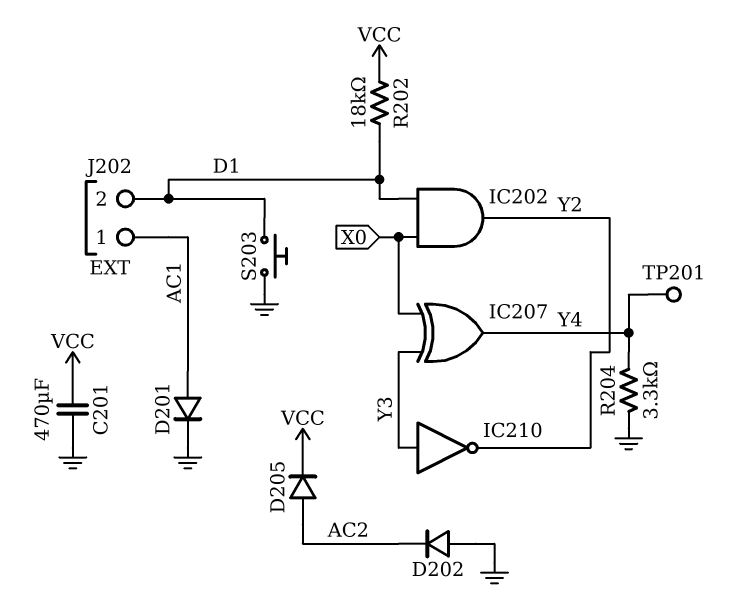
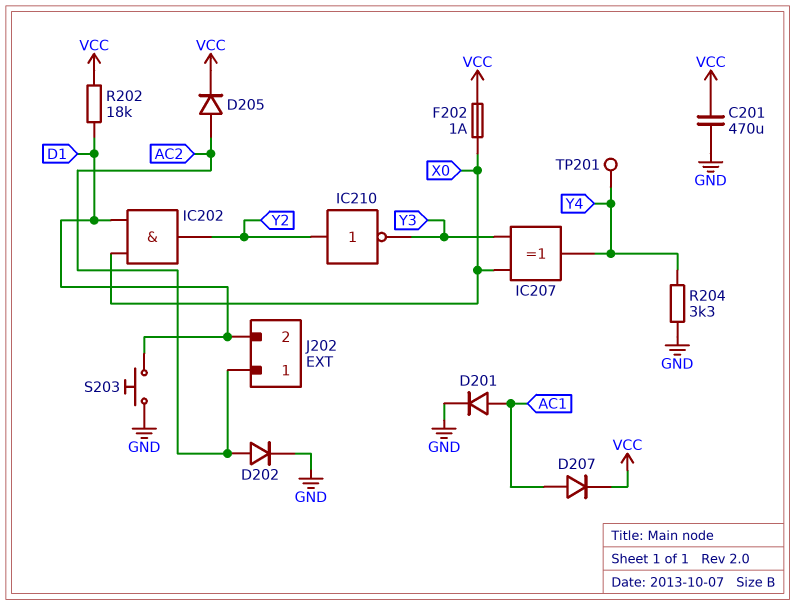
D202: diode (A GND, K AC2) -> diode (A AC2, K GND)
D207: none -> diode (A AC1, K VCC)
F202: none -> 1A (VCC, X0)
IC210: NOT (in Y3, out Y2) -> NOT (in Y2, out Y3)
J202 pin 1: AC1 -> AC2

